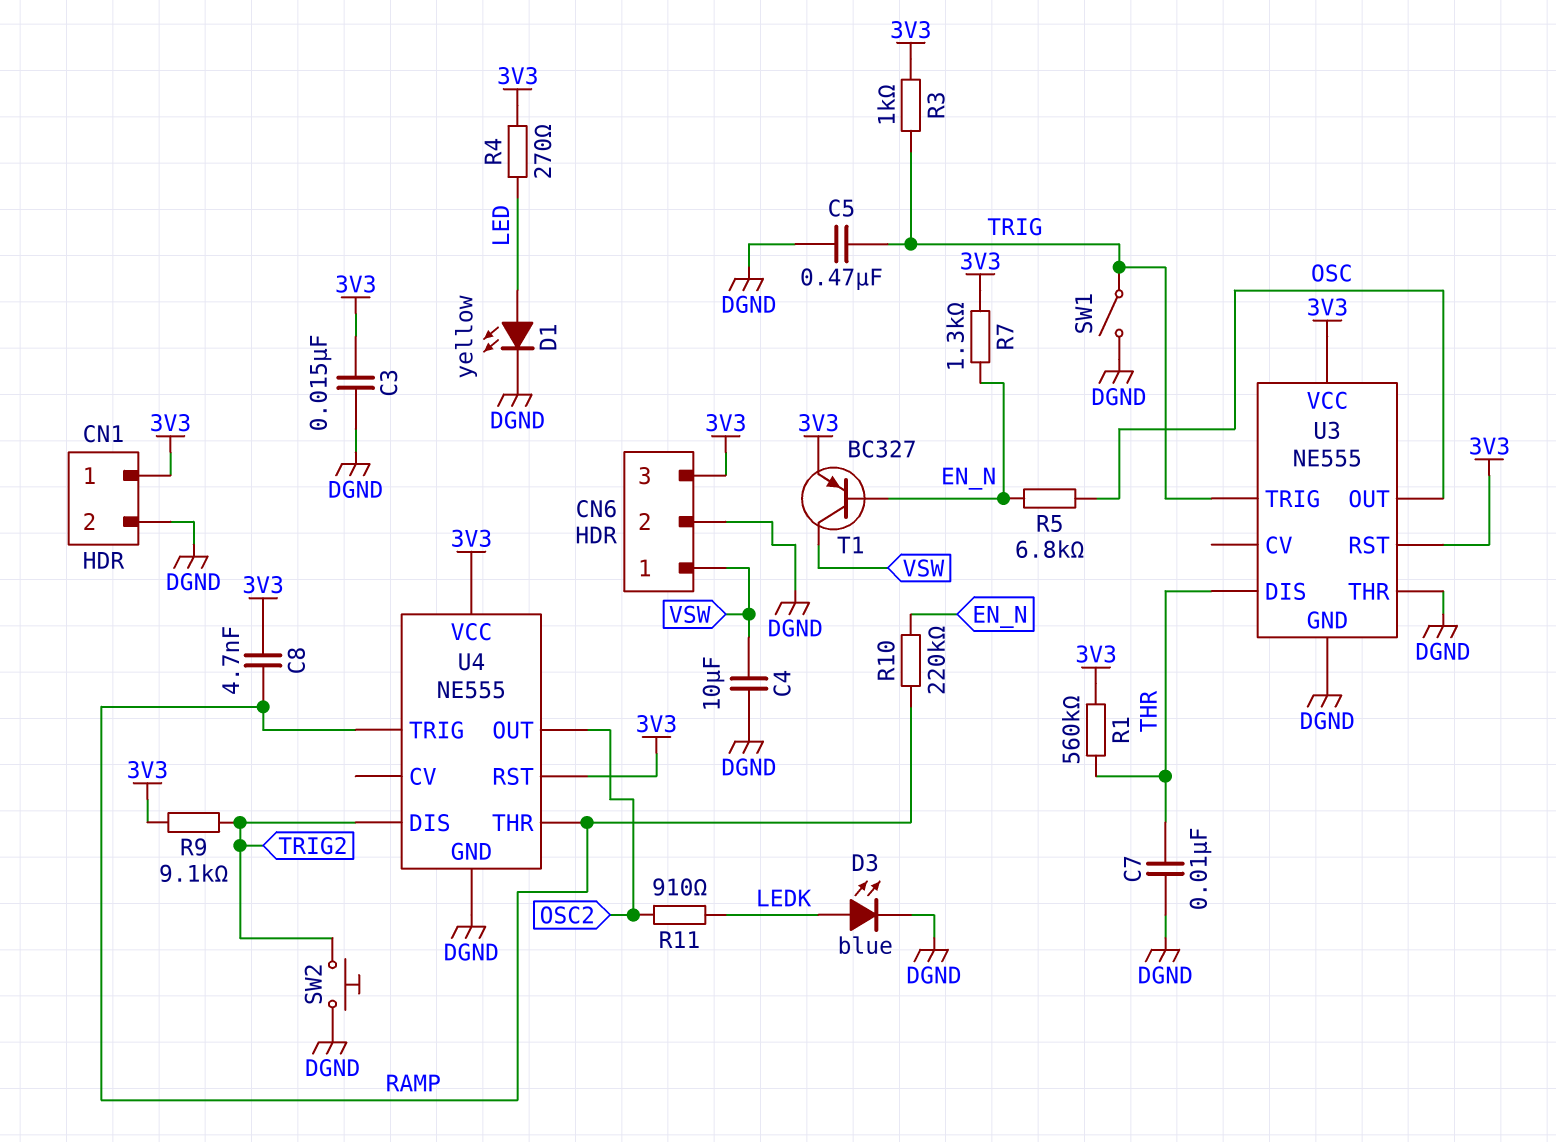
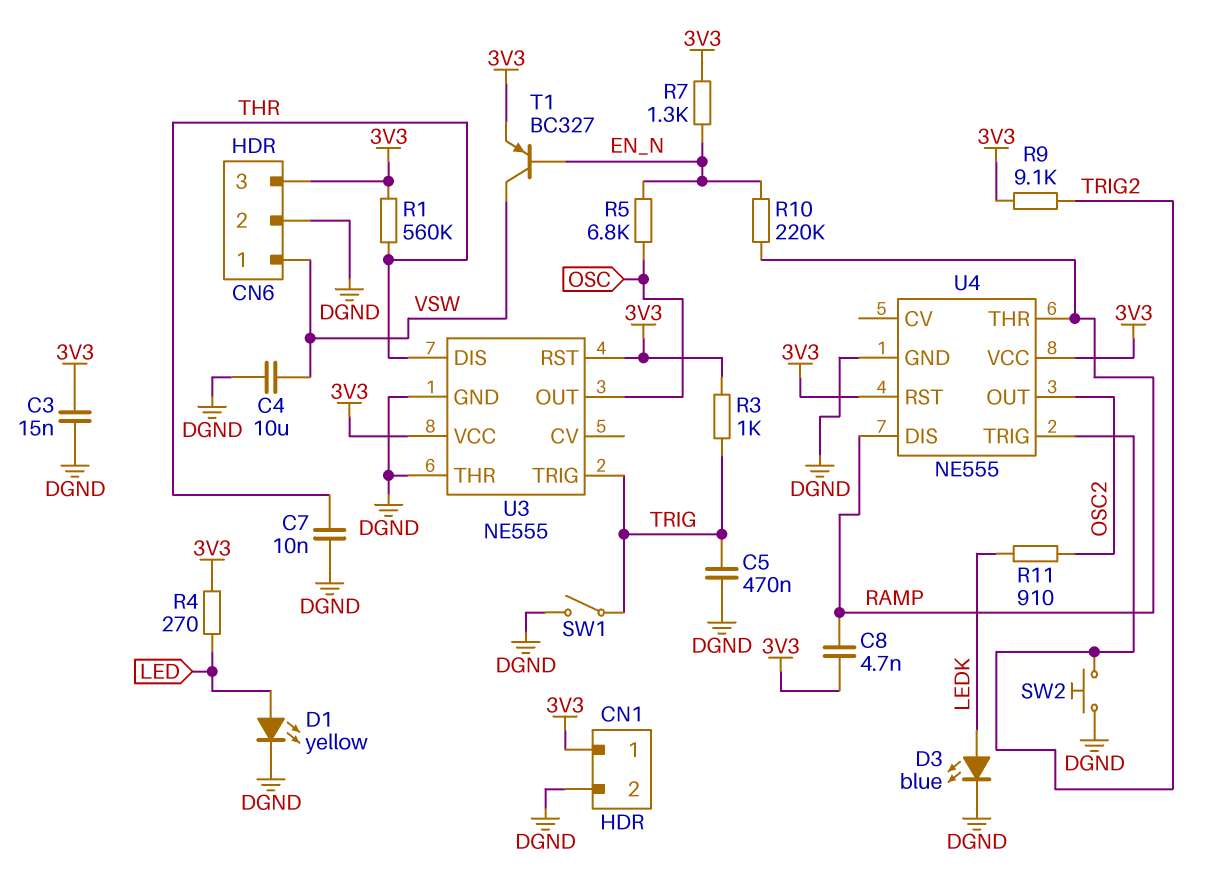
U4 pin DIS: TRIG2 -> RAMP
U4 pin TRIG: RAMP -> TRIG2

